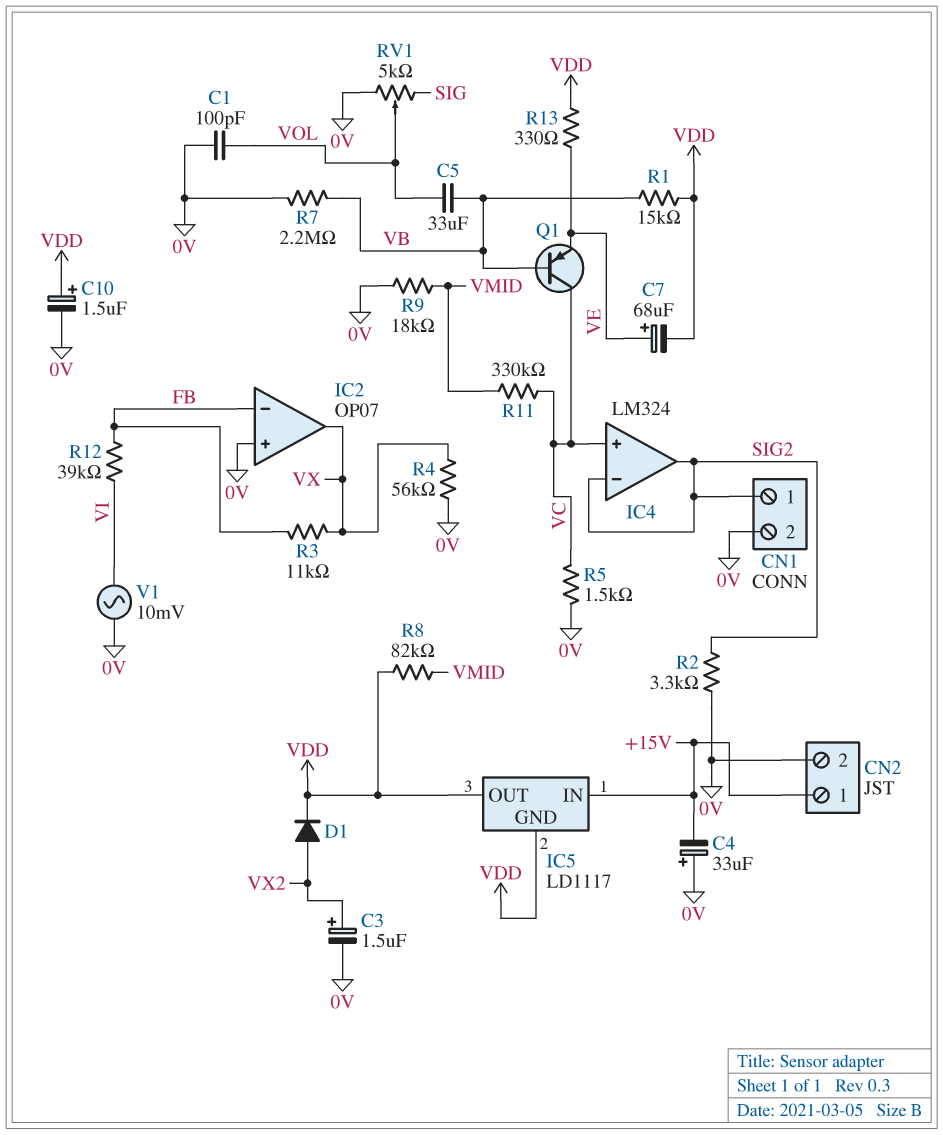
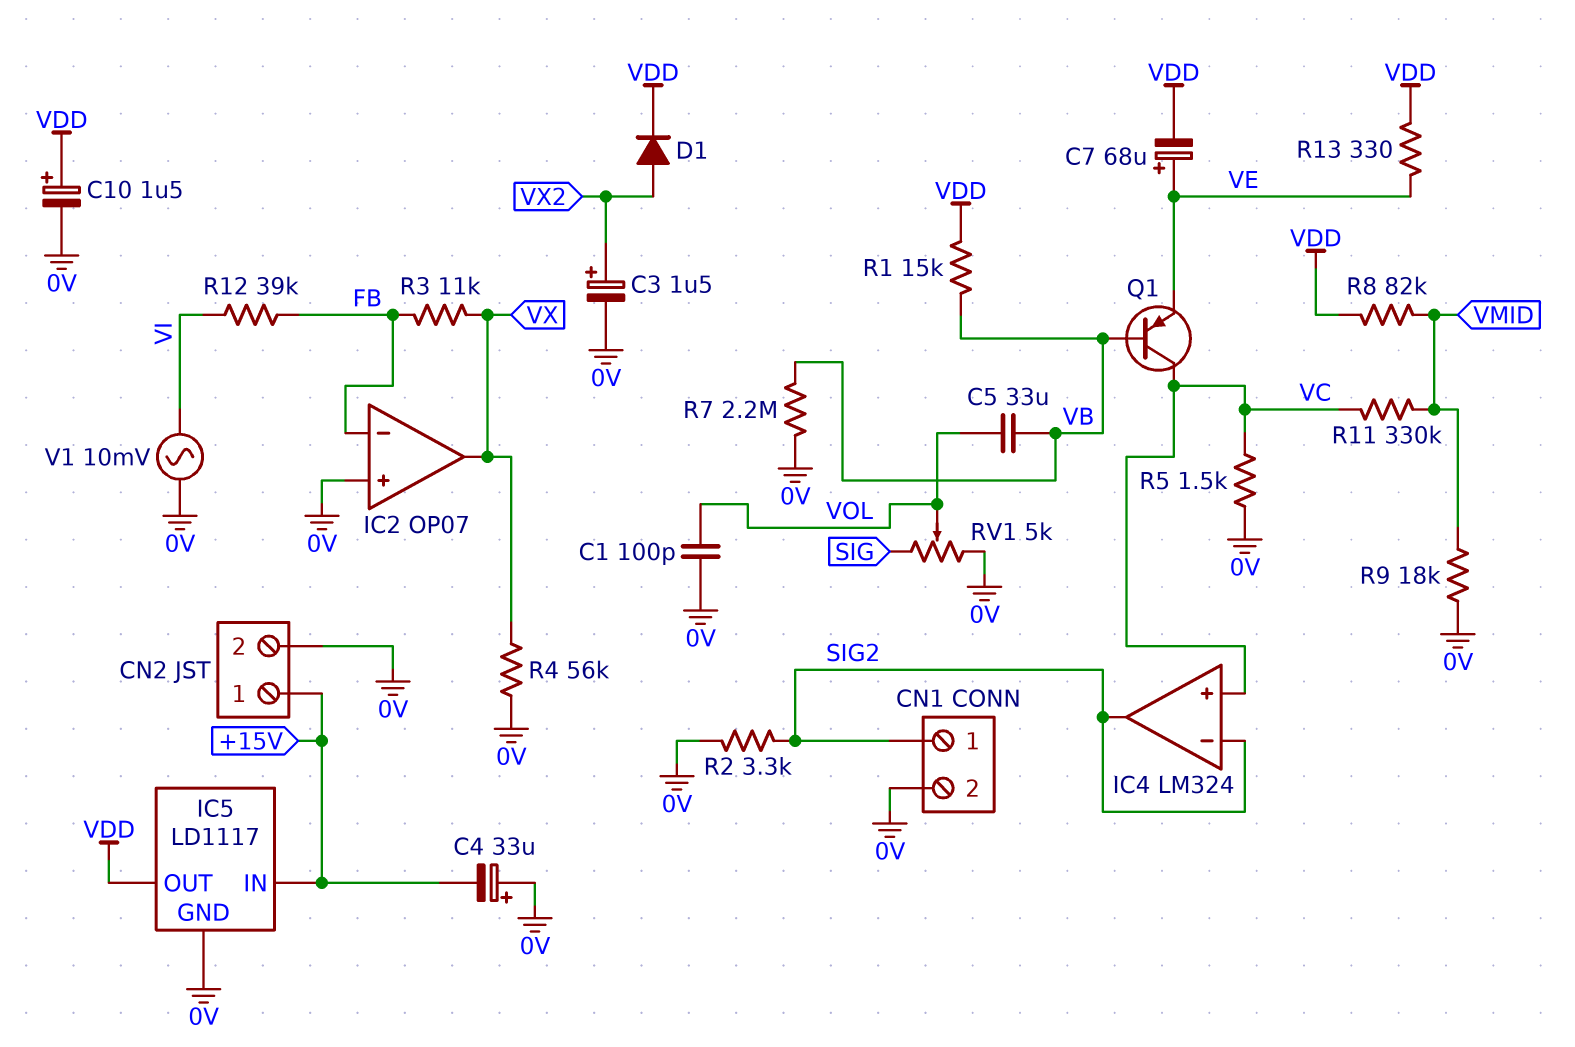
IC5 pin GND: VDD -> 0V

